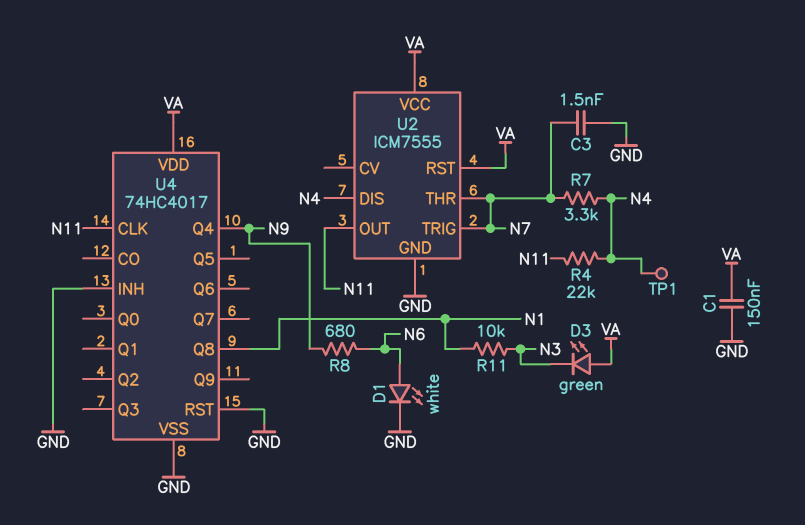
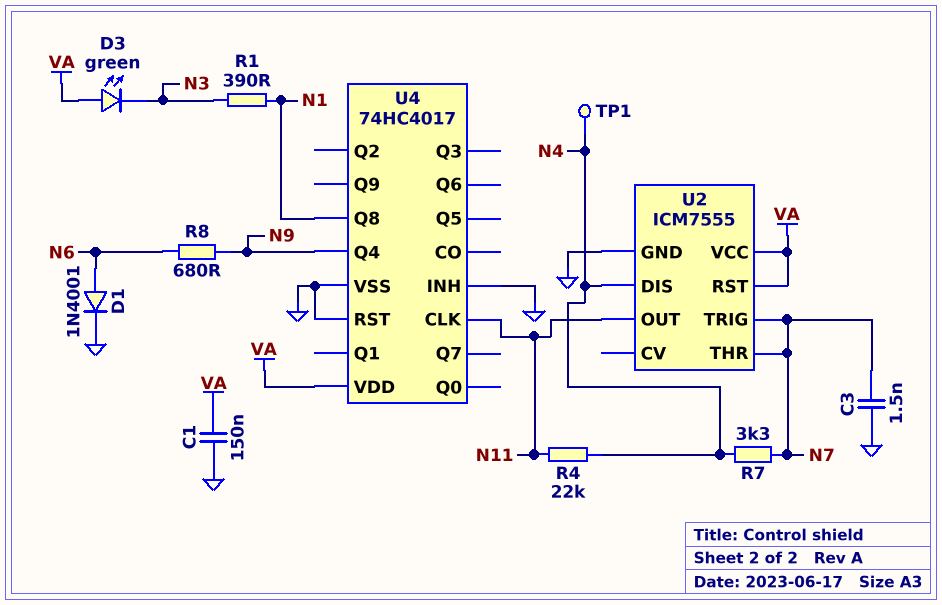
D1: LED white (A N6, K GND) -> diode 1N4001 (A N6, K GND)
R1: none -> 390 (N1, N3)
R11: 10k (N1, N3) -> none

